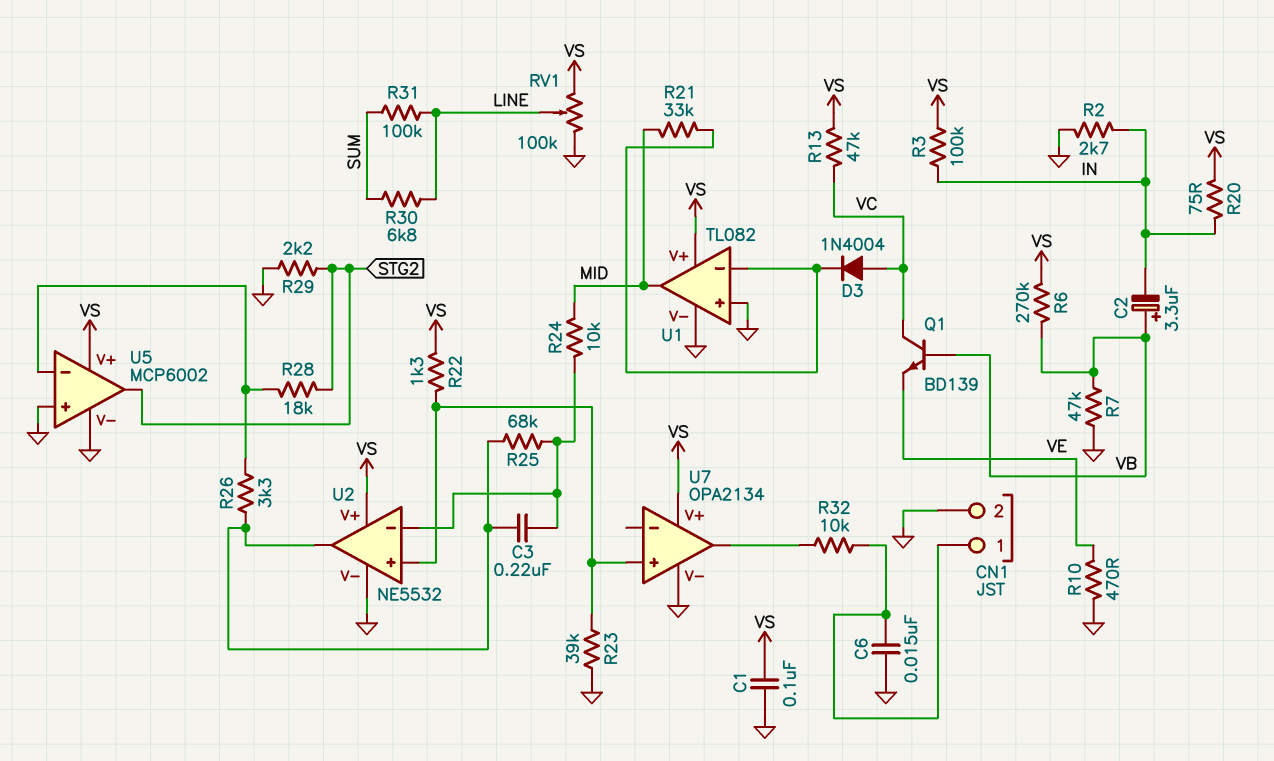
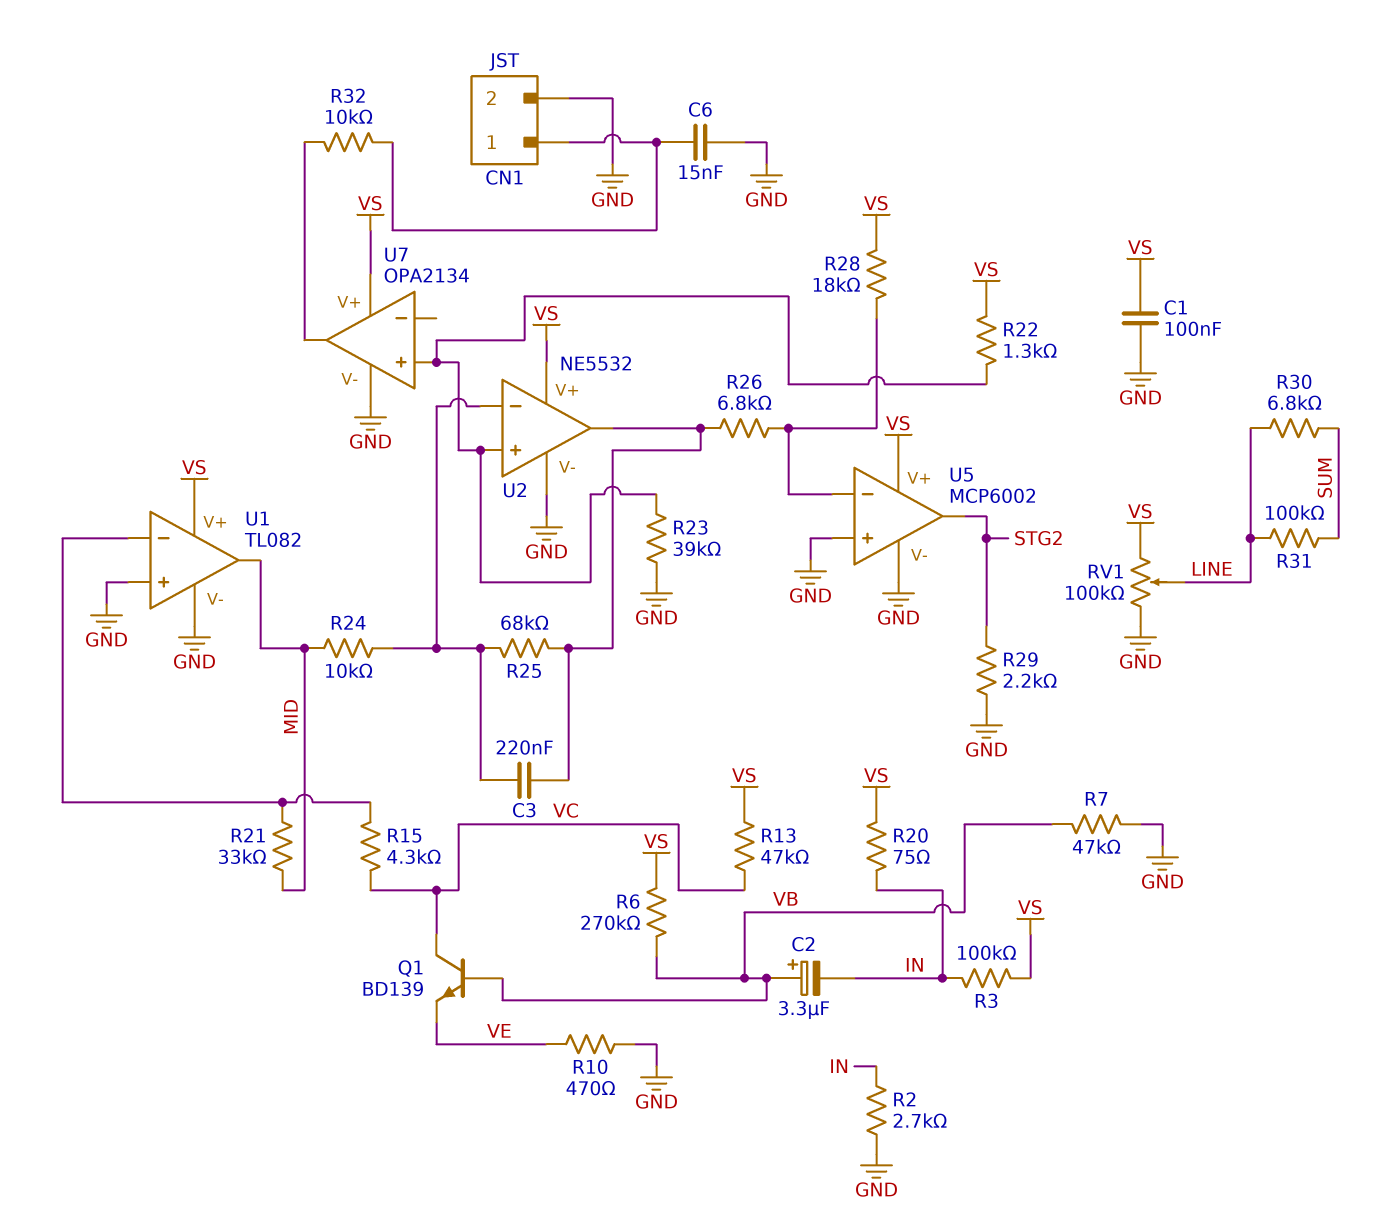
D3: diode 1N4004 (A VC, K U1/in-) -> none
R15: none -> 4.3k (U1/in-, VC)
R26: 3.3k (U2/out, U5/in-) -> 6.8k (U2/out, U5/in-)
R28: 18k (STG2, U5/in-) -> 18k (U5/in-, VS)

